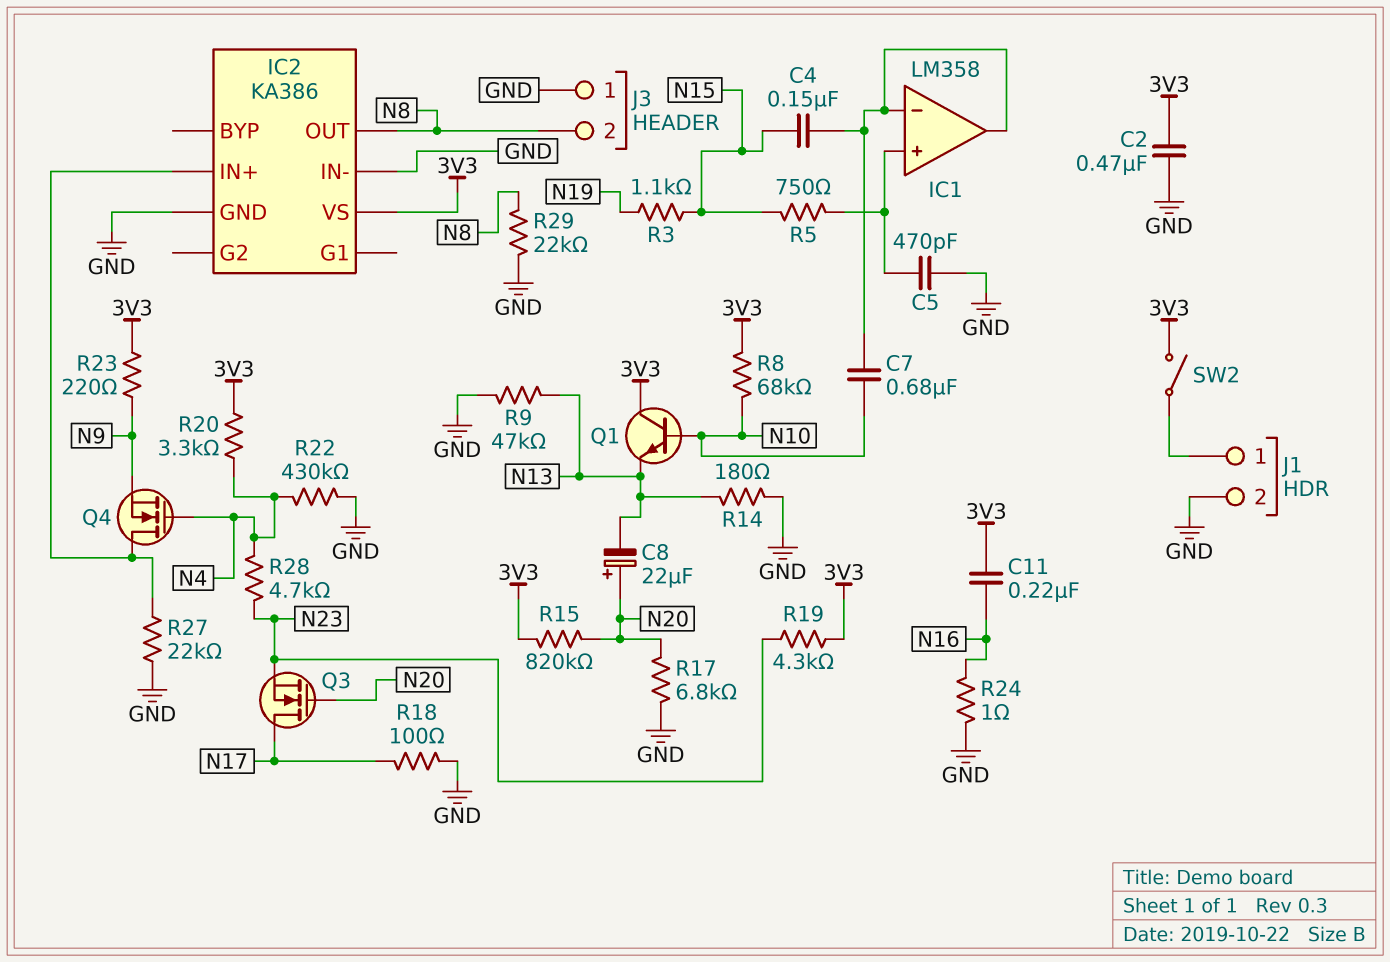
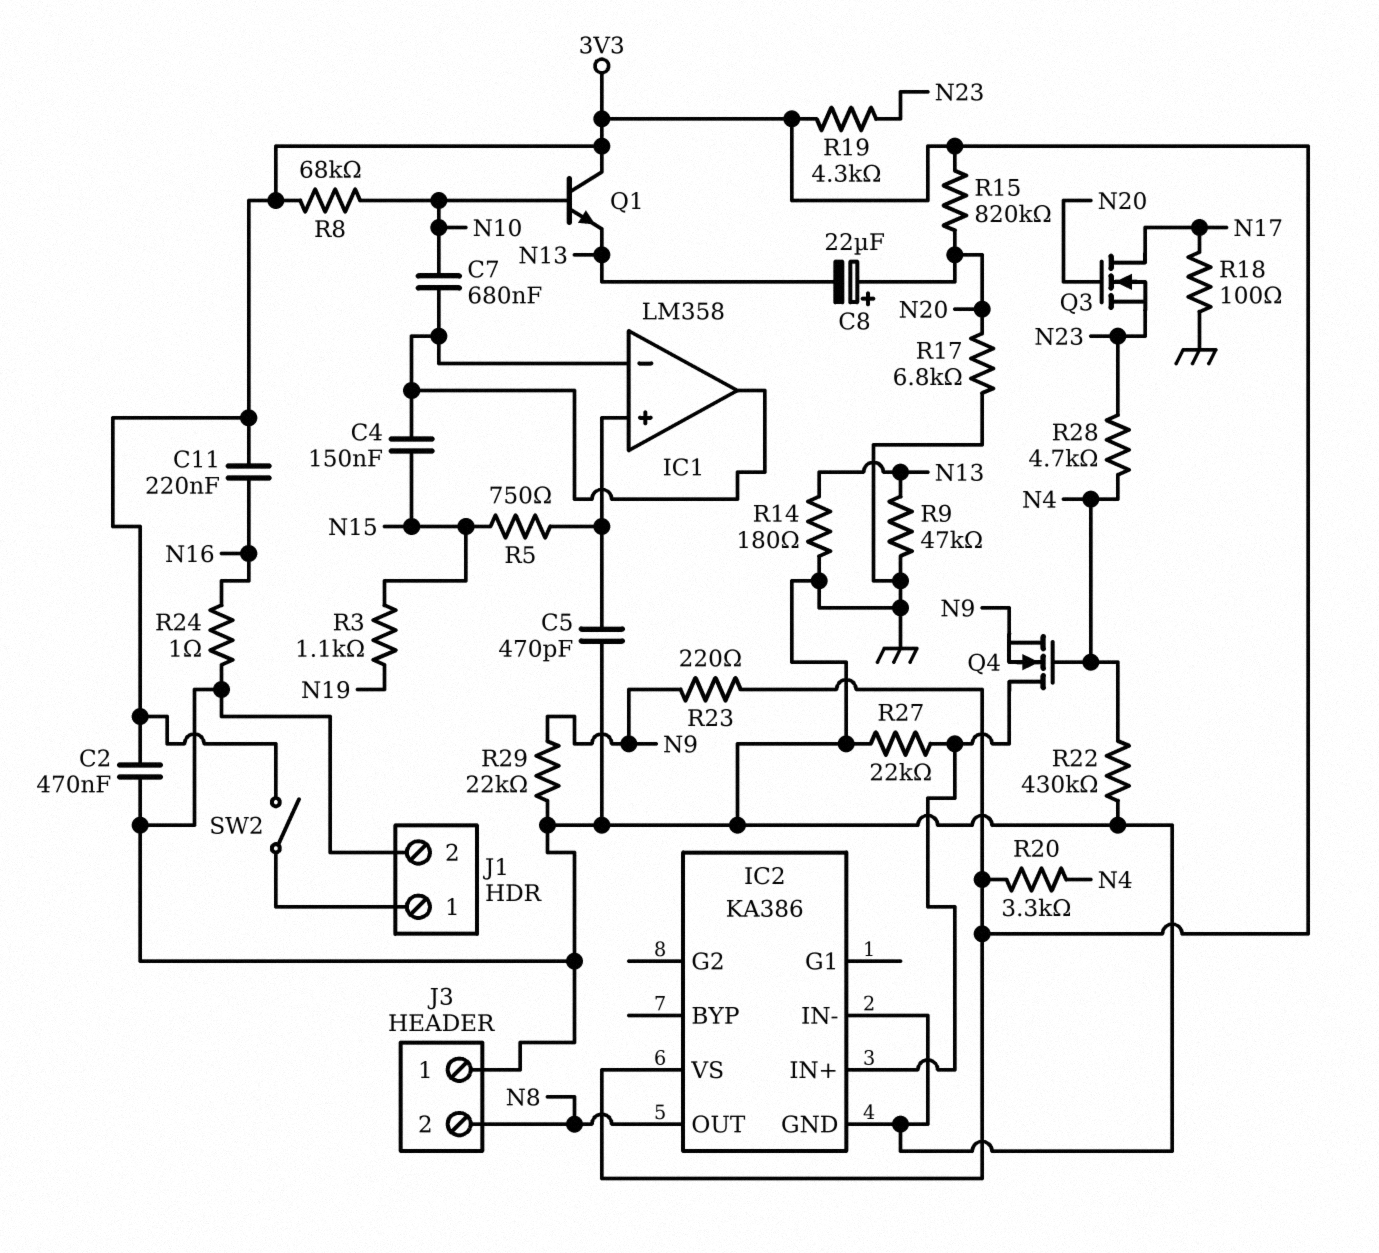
R29: 22k (GND, N8) -> 22k (GND, N9)

